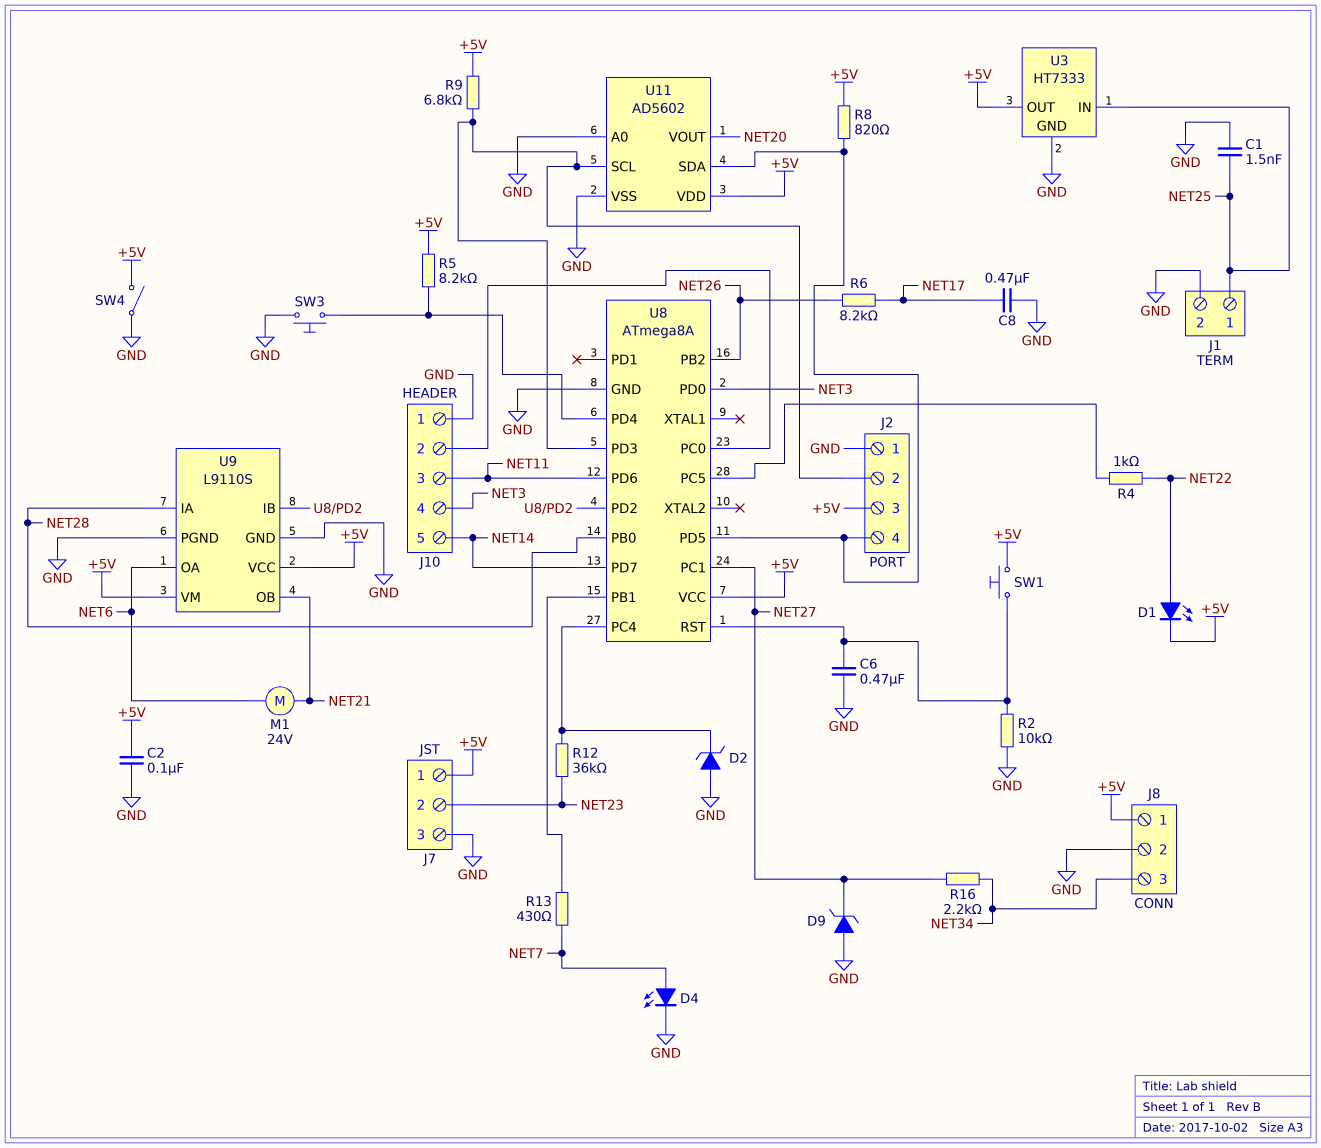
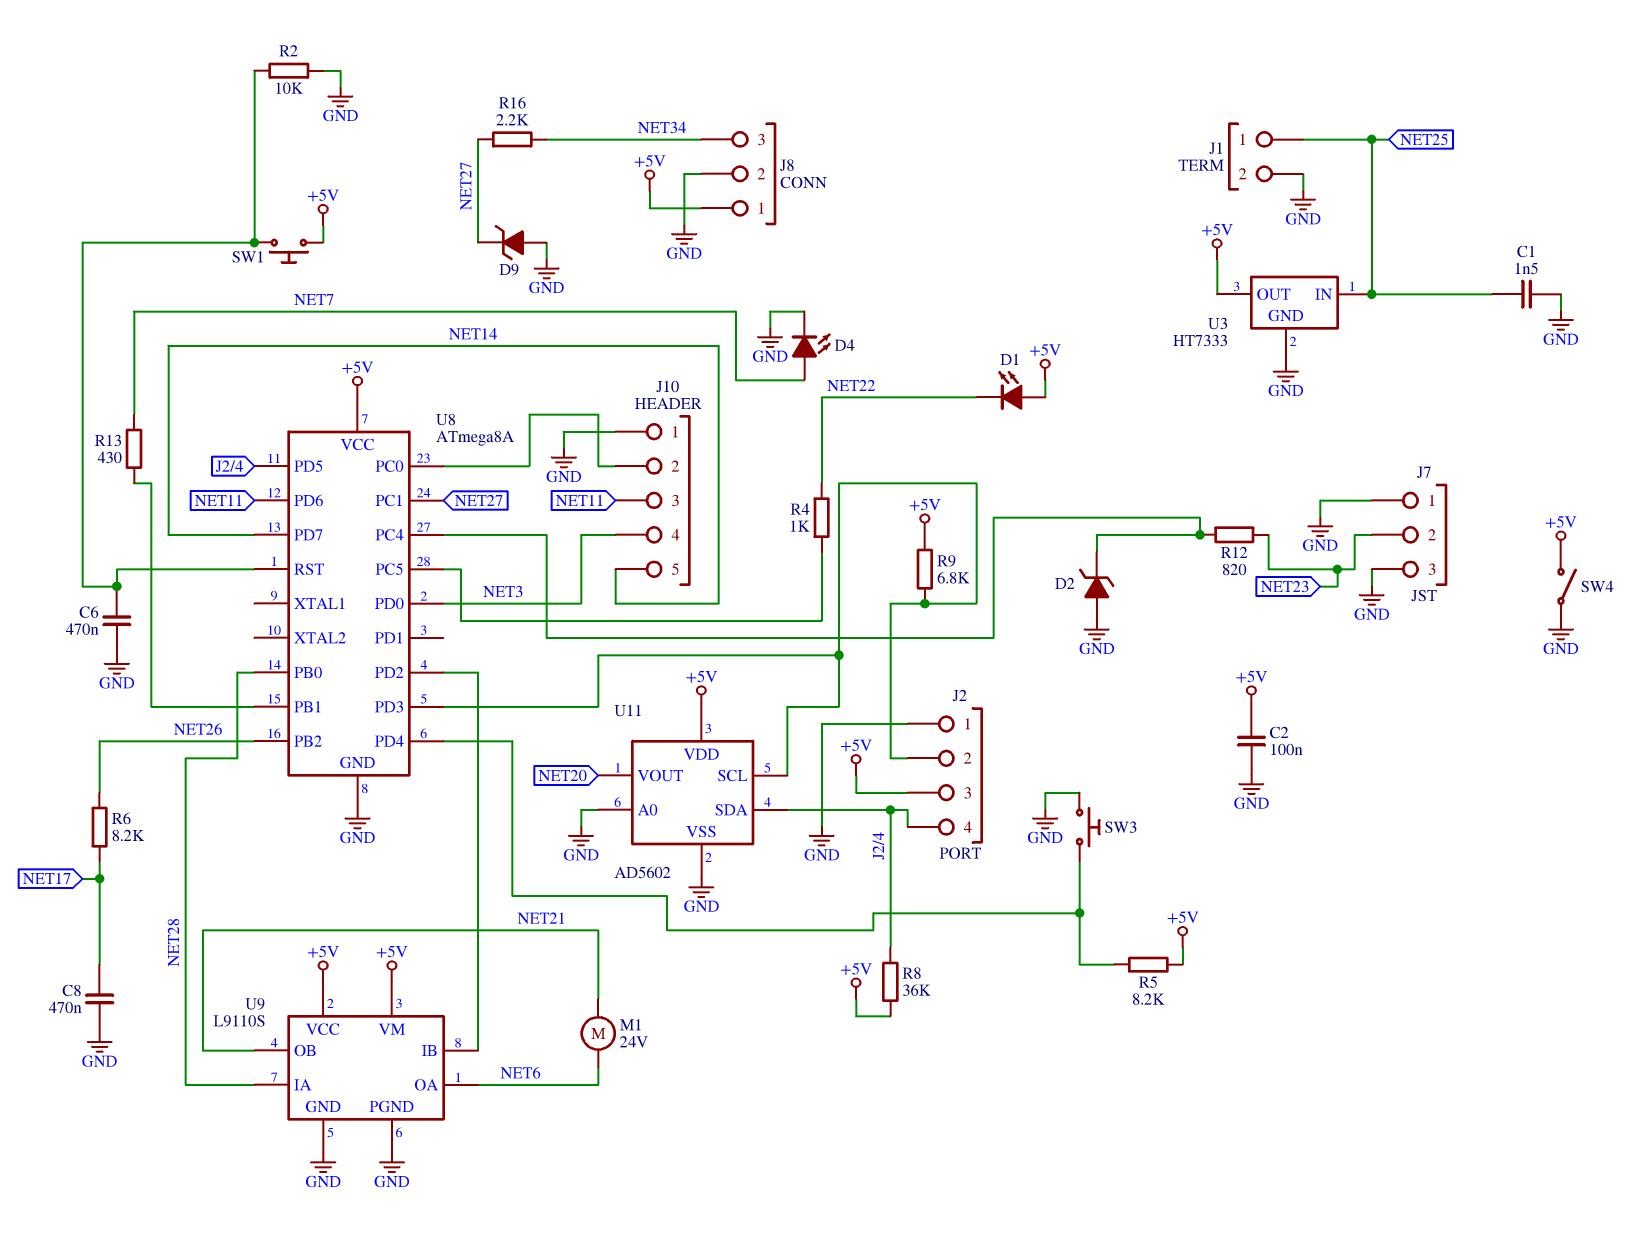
D1: LED (A NET22, K +5V) -> LED (A +5V, K NET22)
J7 pin 1: +5V -> GND
R8: 820 (+5V, J2/4) -> 36k (+5V, J2/4)
R12: 36k (NET23, U8/PC4) -> 820 (NET23, U8/PC4)

